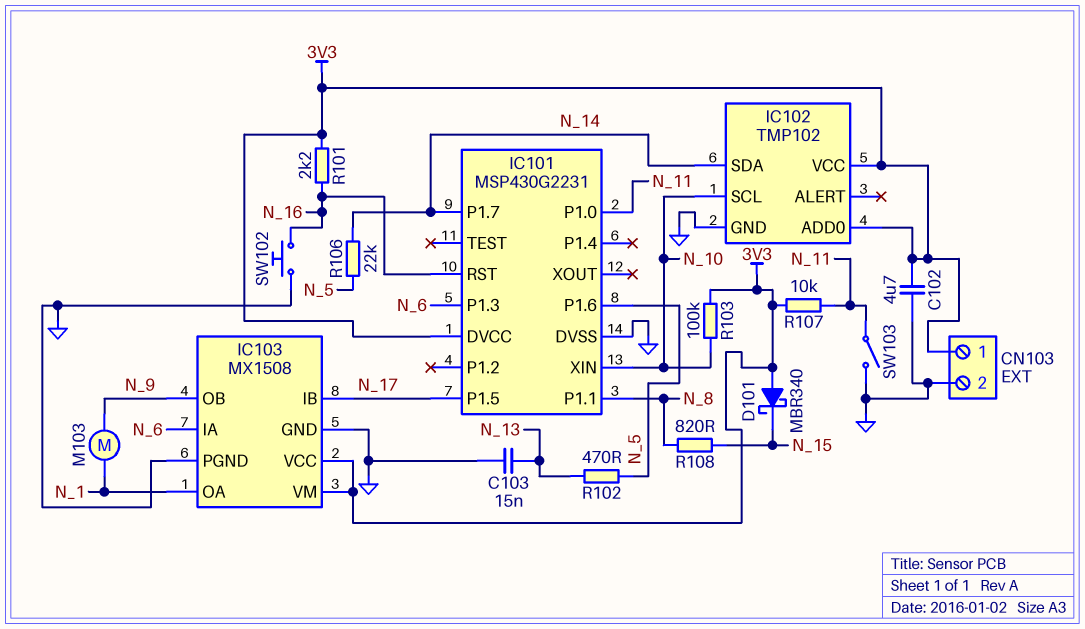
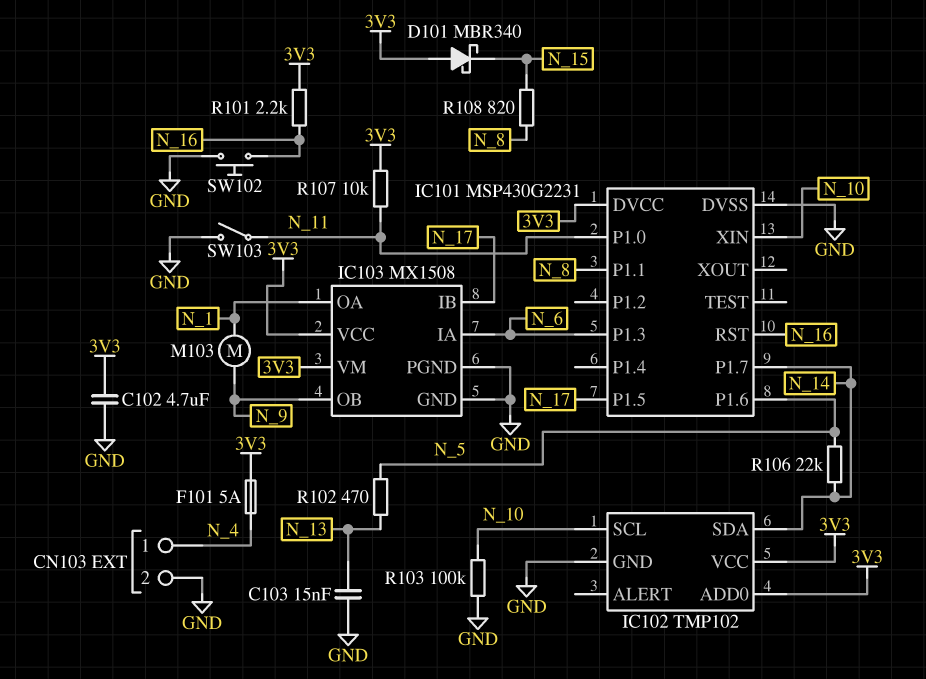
CN103 pin 1: 3V3 -> N_4
F101: none -> 5A (3V3, N_4)
R103: 100k (3V3, N_10) -> 100k (GND, N_10)

